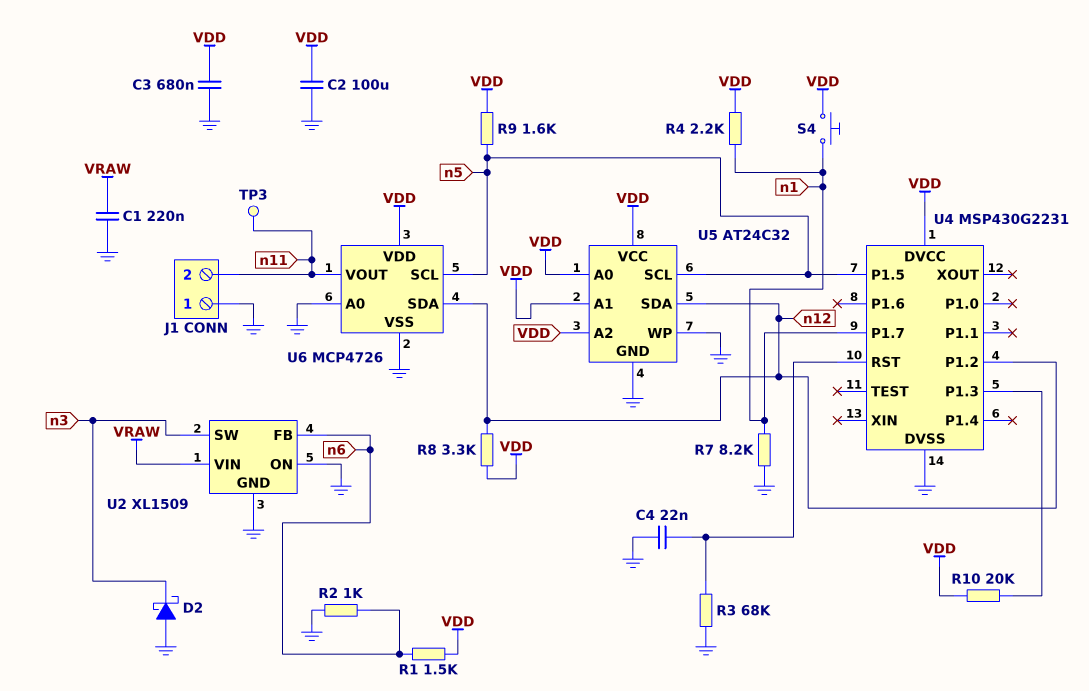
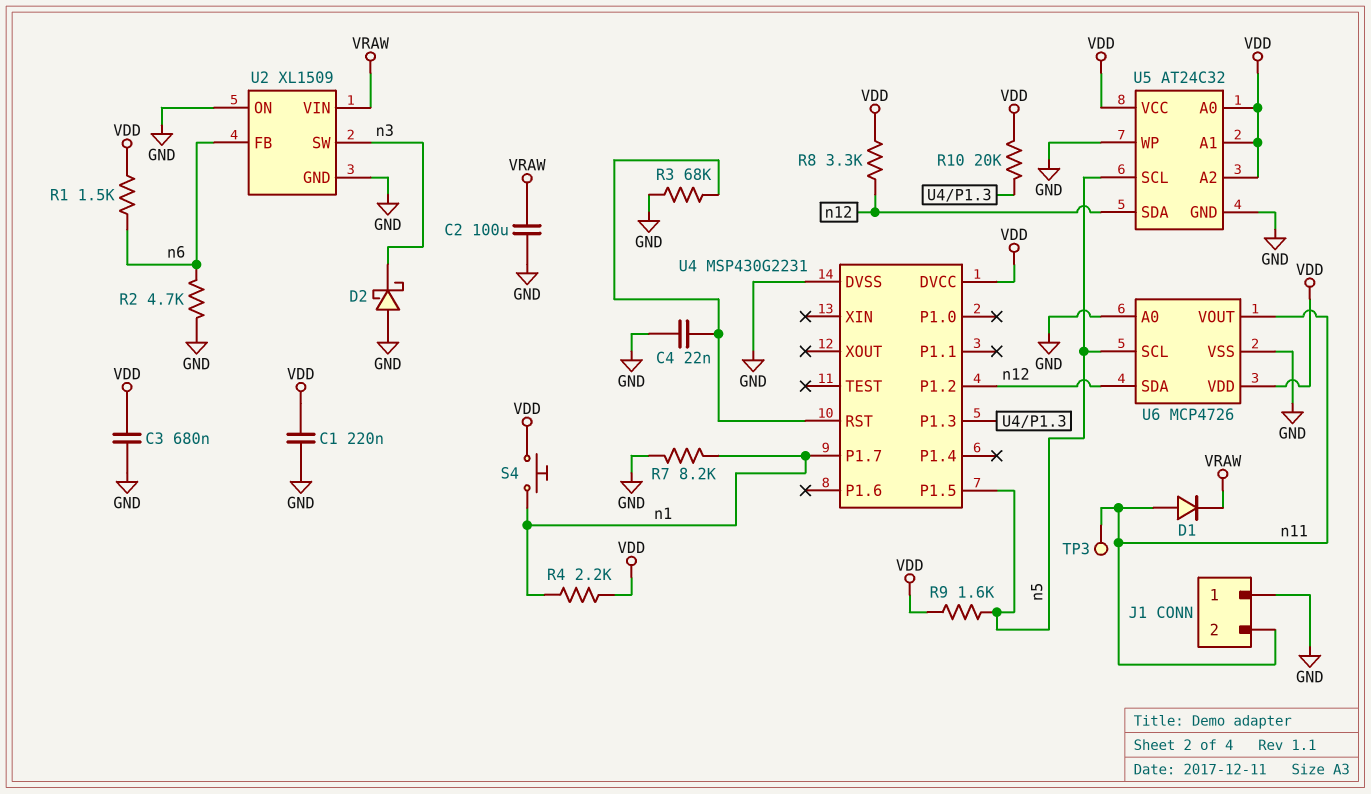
C1: 220nF (GND, VRAW) -> 220nF (GND, VDD)
C2: 100uF (GND, VDD) -> 100uF (GND, VRAW)
D1: none -> diode (A n11, K VRAW)
R2: 1k (GND, n6) -> 4.7k (GND, n6)

